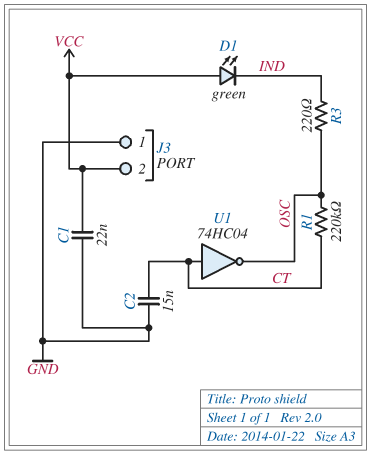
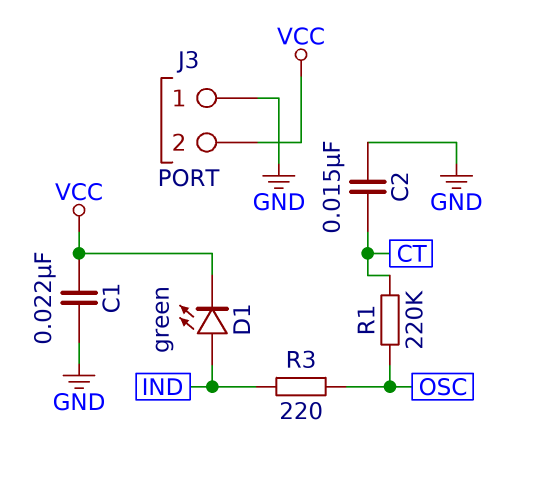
D1: LED green (A VCC, K IND) -> LED green (A IND, K VCC)
U1: NOT 74HC04 (in CT, out OSC) -> none

